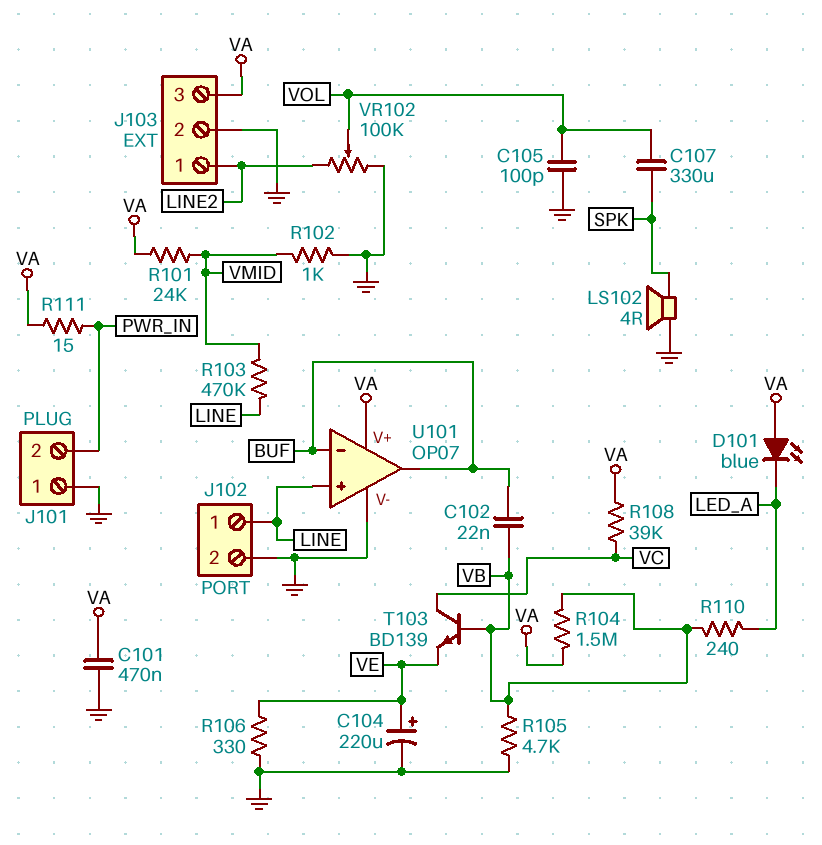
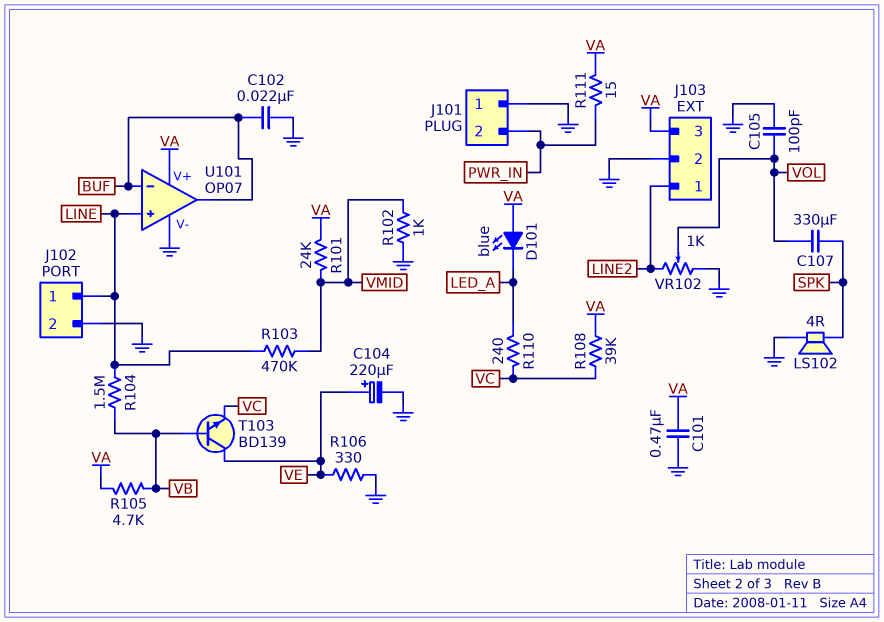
C102: 22nF (BUF, VB) -> 22nF (BUF, GND)
R104: 1.5M (VA, VB) -> 1.5M (LINE, VB)
R105: 4.7k (GND, VB) -> 4.7k (VA, VB)
R110: 240 (LED_A, VB) -> 240 (LED_A, VC)
T103: NPN BD139 (B VB, C VC, E VE) -> NPN BD139 (B VB, C VE, E VC)
VR102: 100k (GND, LINE2, wiper VOL) -> 1k (GND, LINE2, wiper VOL)

